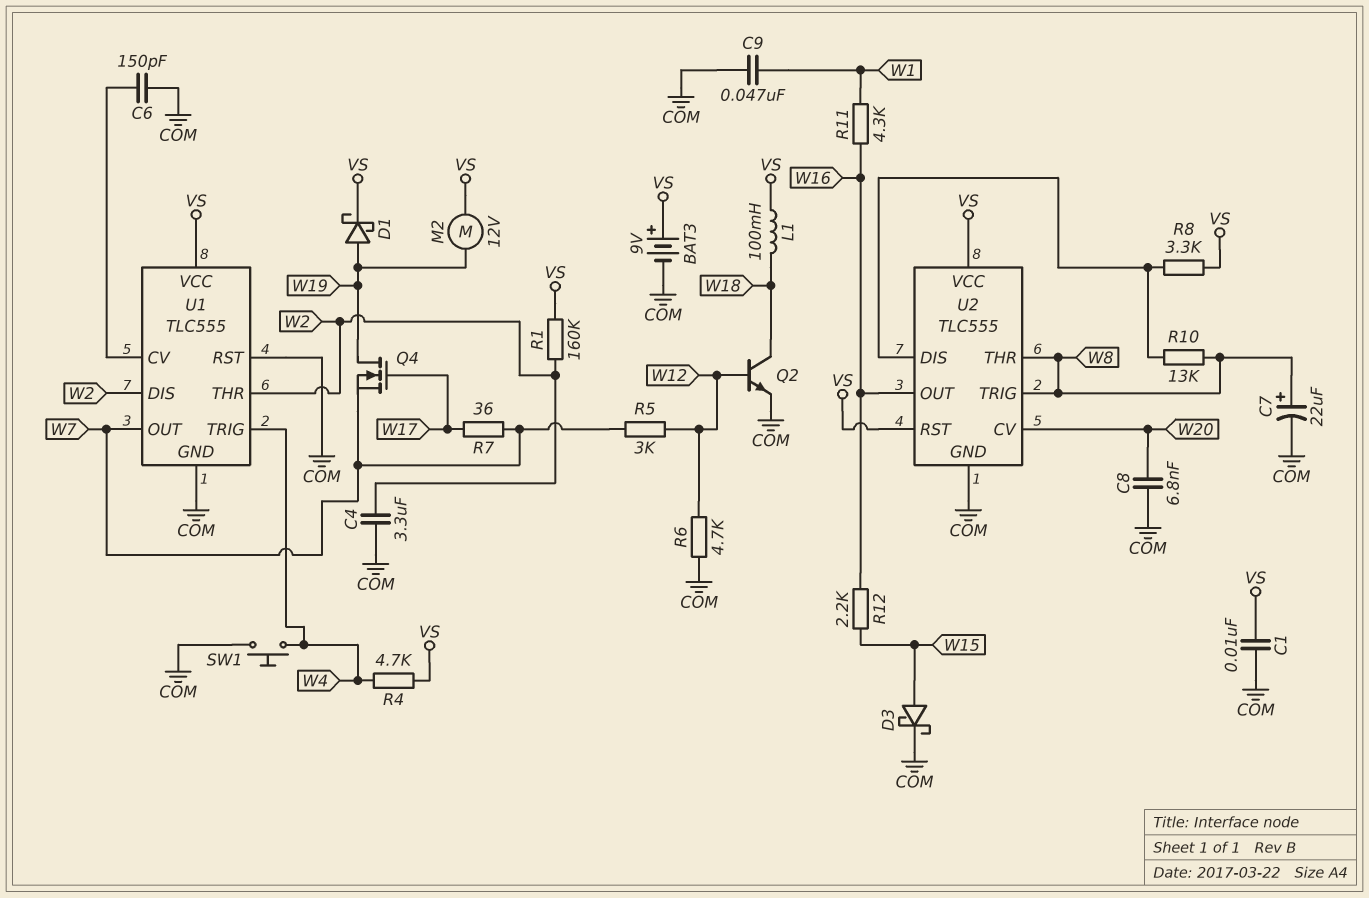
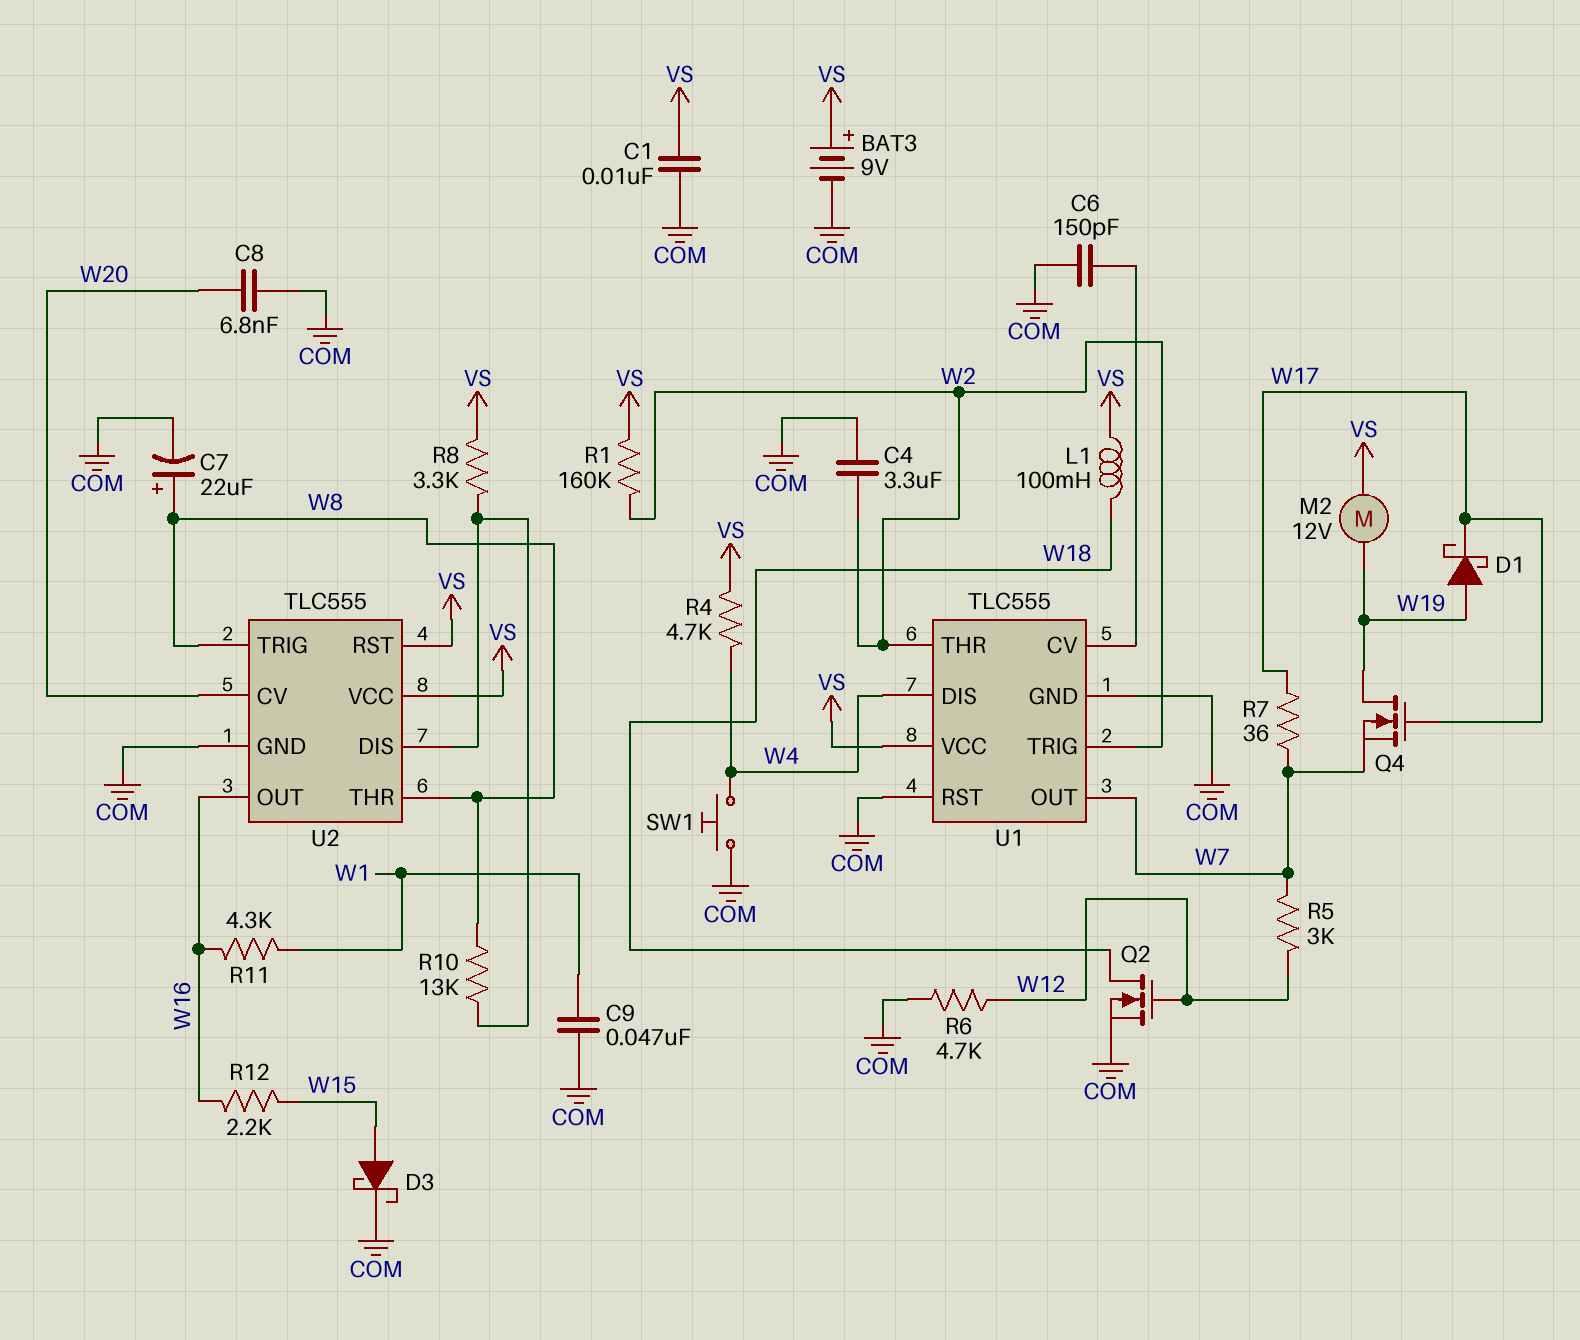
D1: schottky (A W19, K VS) -> schottky (A W19, K W17)
Q2: NPN (B W12, C W18, E COM) -> NMOS (G W12, D W18, S COM)
U1 pin DIS: W2 -> W4
U1 pin TRIG: W4 -> W2

